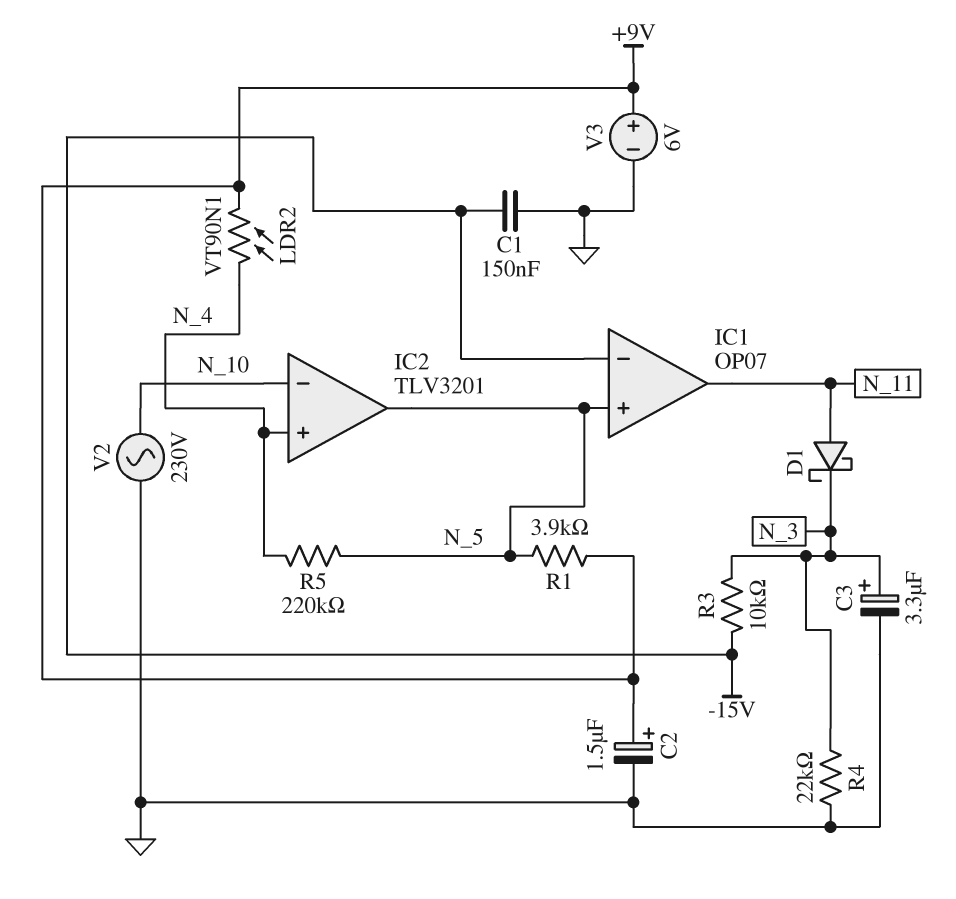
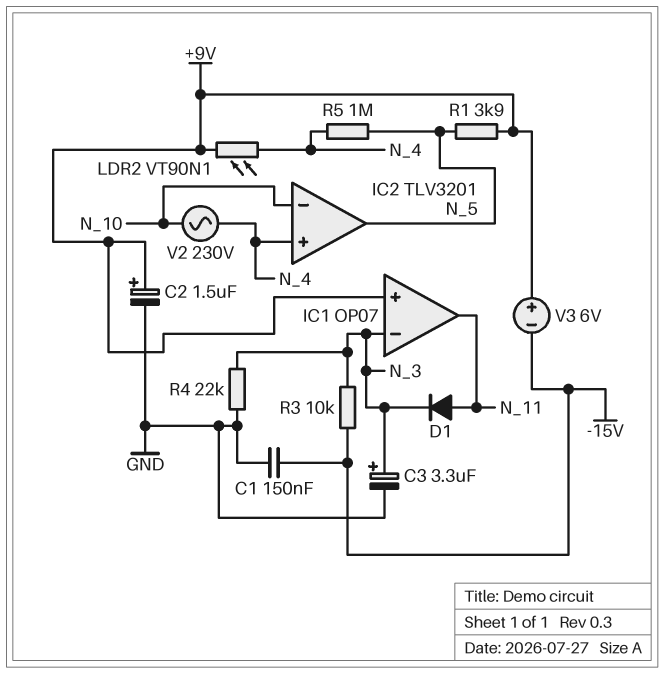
D1: schottky (A N_11, K N_3) -> diode (A N_11, K N_3)
IC1 pin in+: N_5 -> +9V
IC1 pin in-: -15V -> N_3
R5: 220k (N_4, N_5) -> 1M (N_4, N_5)
V2: AC 230V (GND, N_10) -> AC 230V (N_4, N_10)
V3: 6V (plus +9V, minus GND) -> 6V (plus +9V, minus -15V)

